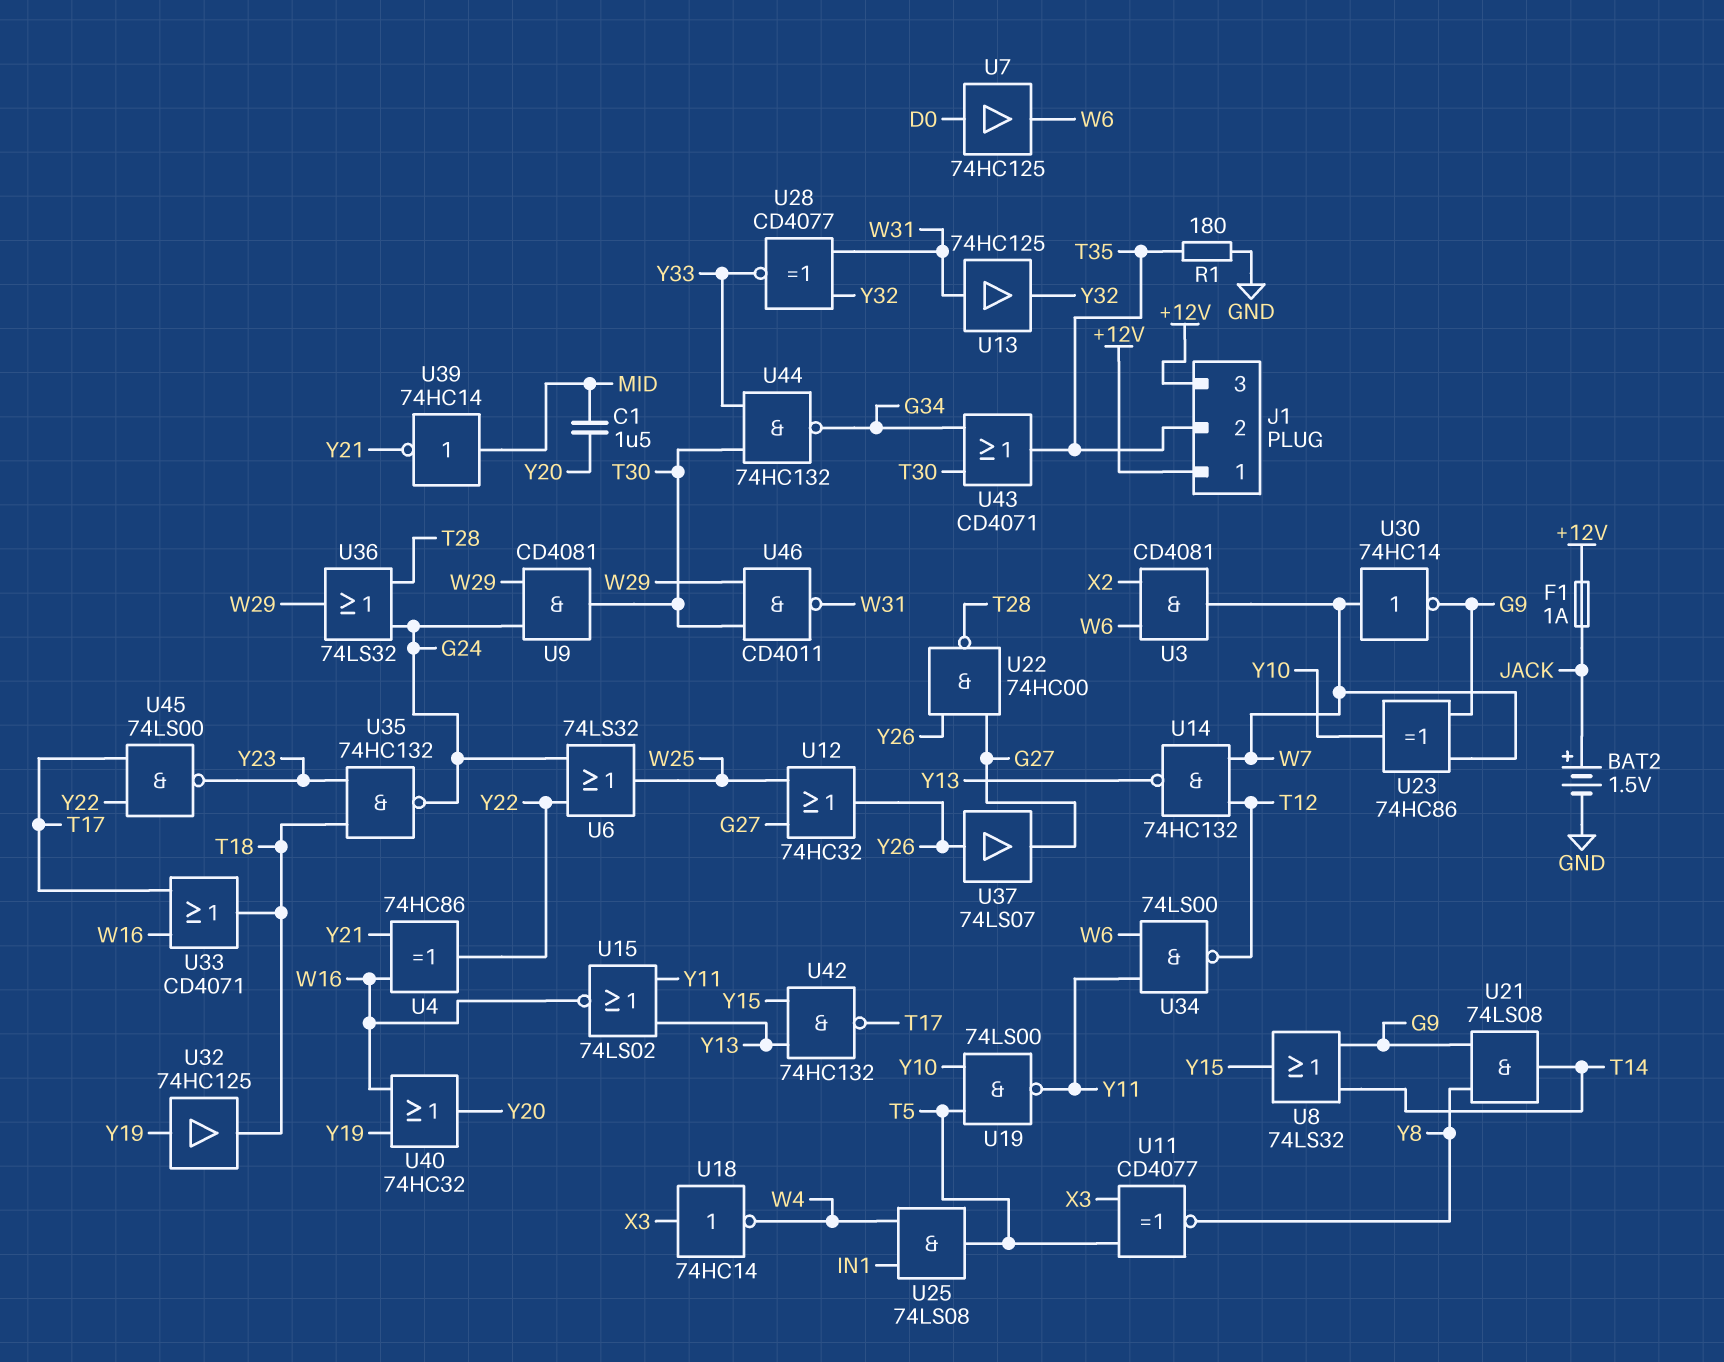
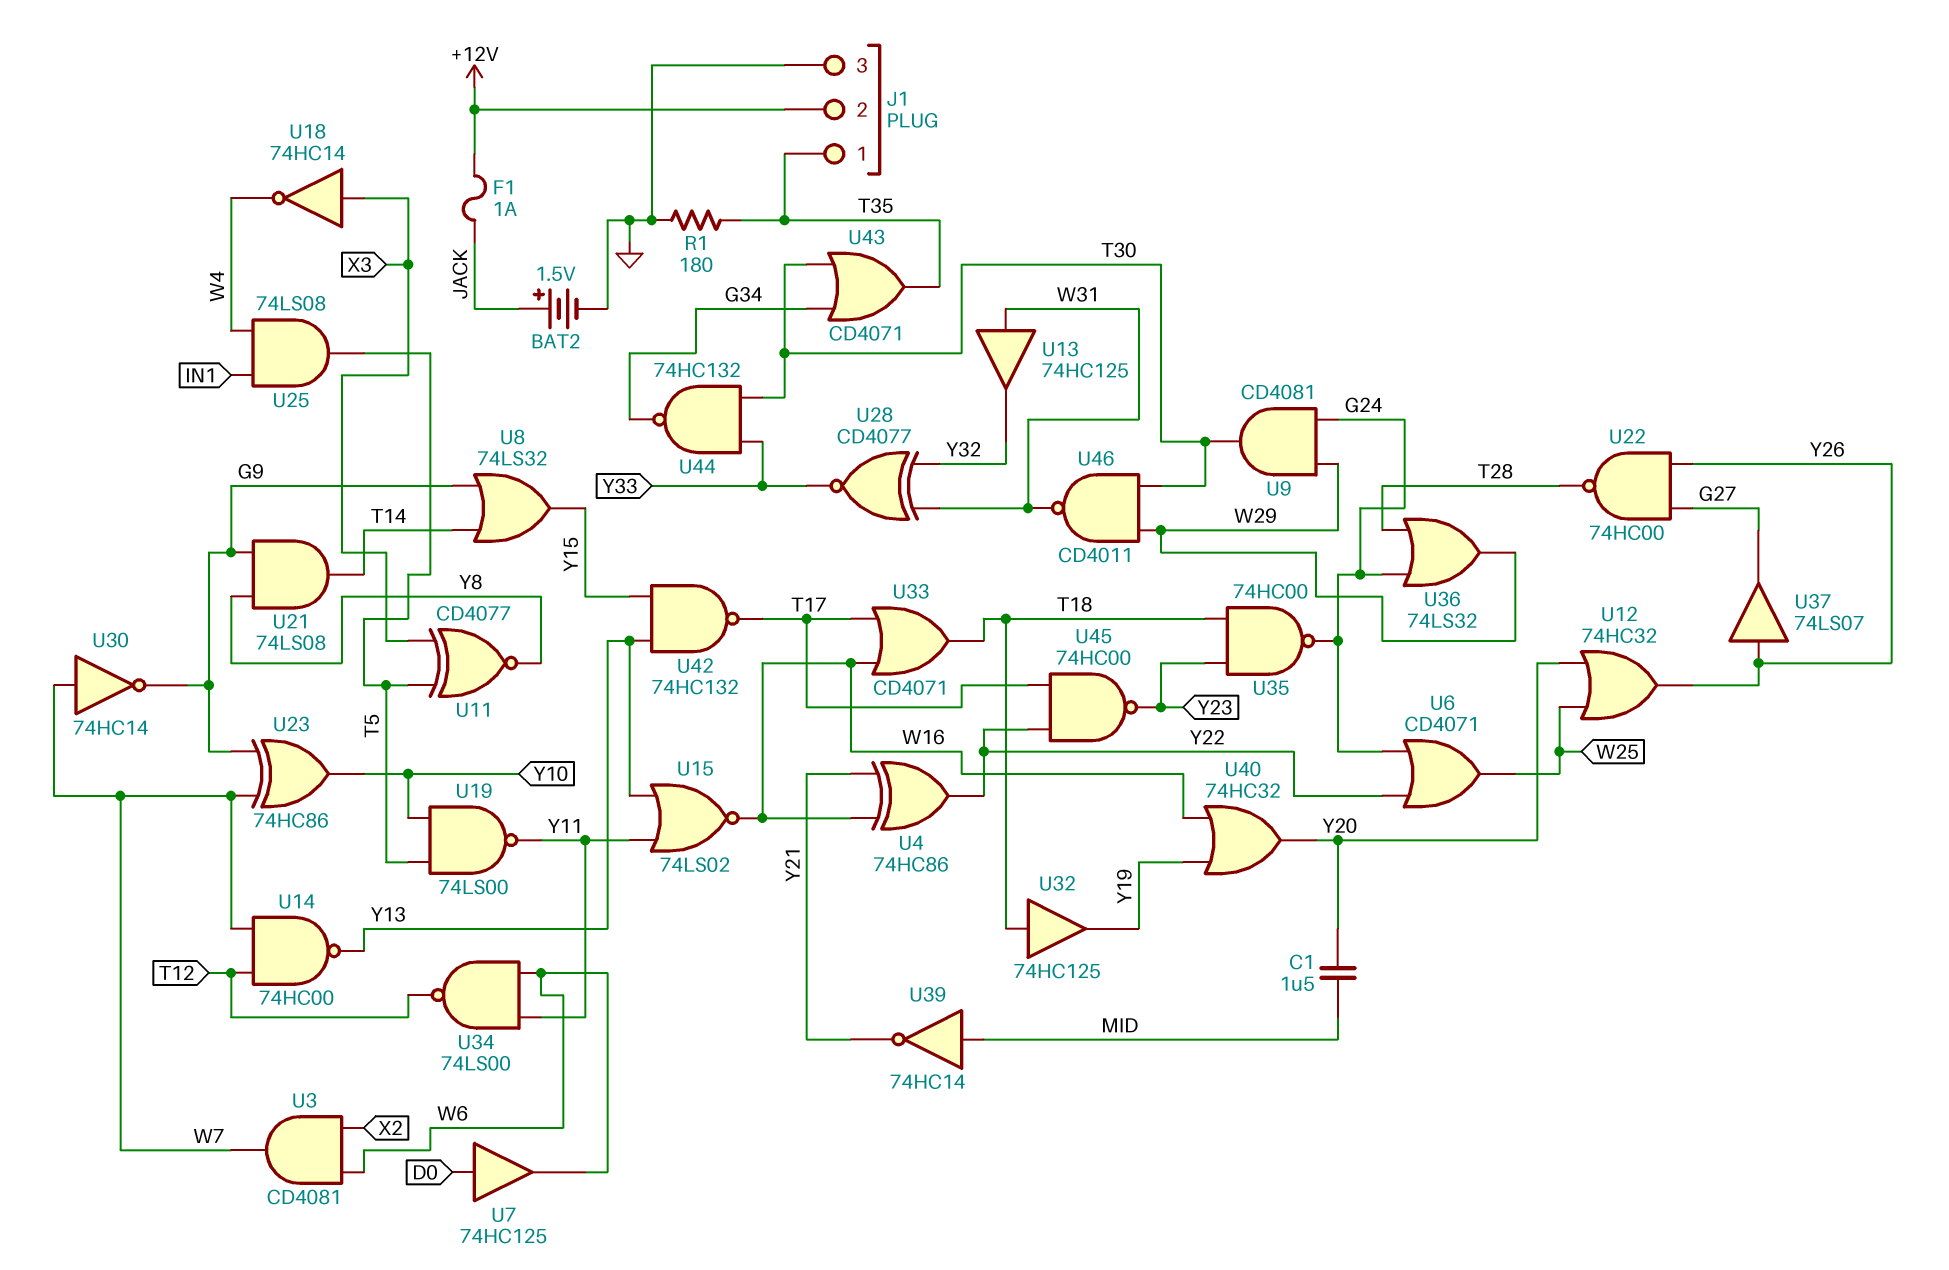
J1 pin 1: +12V -> T35
J1 pin 2: T35 -> +12V
J1 pin 3: +12V -> GND
U6: OR 74LS32 (in G24, in Y22, out W25) -> OR CD4071 (in G24, in Y22, out W25)
U12: OR 74HC32 (in G27, in W25, out Y26) -> OR 74HC32 (in W25, in Y20, out Y26)
U14: NAND 74HC132 (in T12, in W7, out Y13) -> NAND 74HC00 (in T12, in W7, out Y13)
U32: buffer 74HC125 (in Y19, out T18) -> buffer 74HC125 (in T18, out Y19)
U35: NAND 74HC132 (in T18, in Y23, out G24) -> NAND 74HC00 (in T18, in Y23, out G24)
U45: NAND 74LS00 (in T17, in Y22, out Y23) -> NAND 74HC00 (in T17, in Y22, out Y23)

